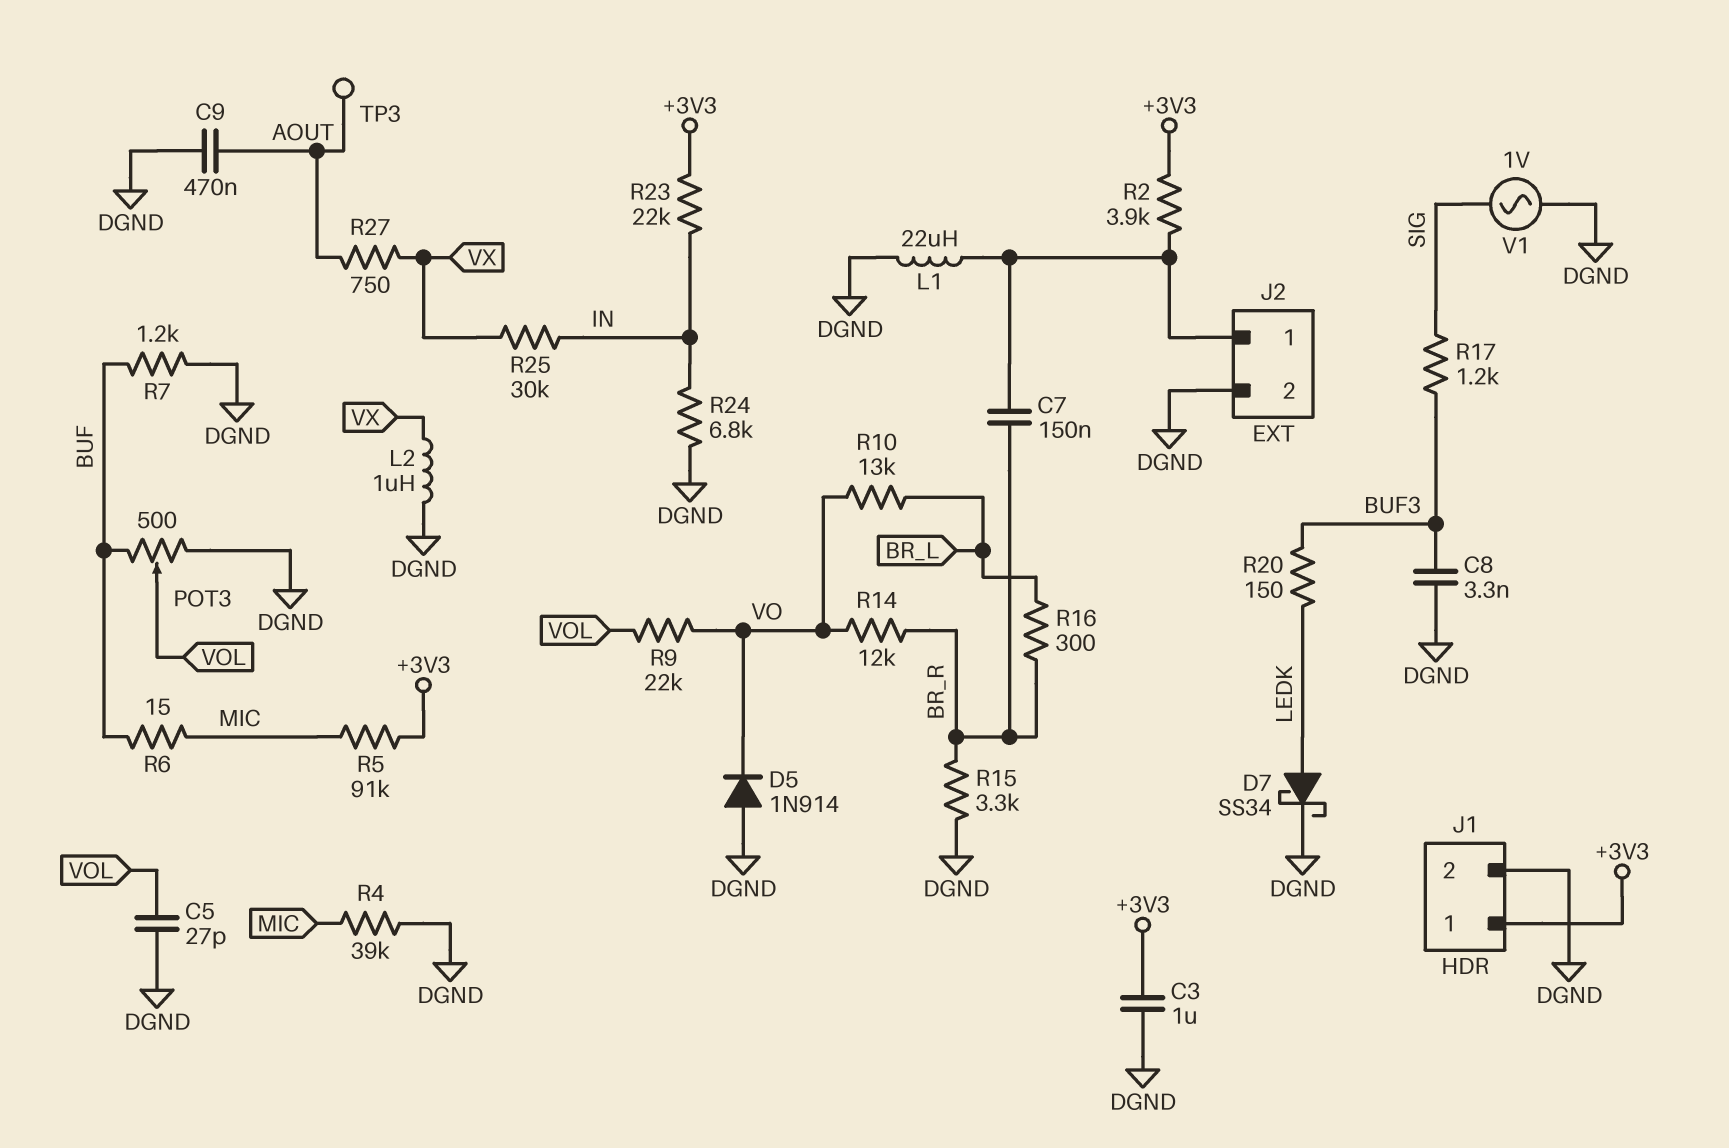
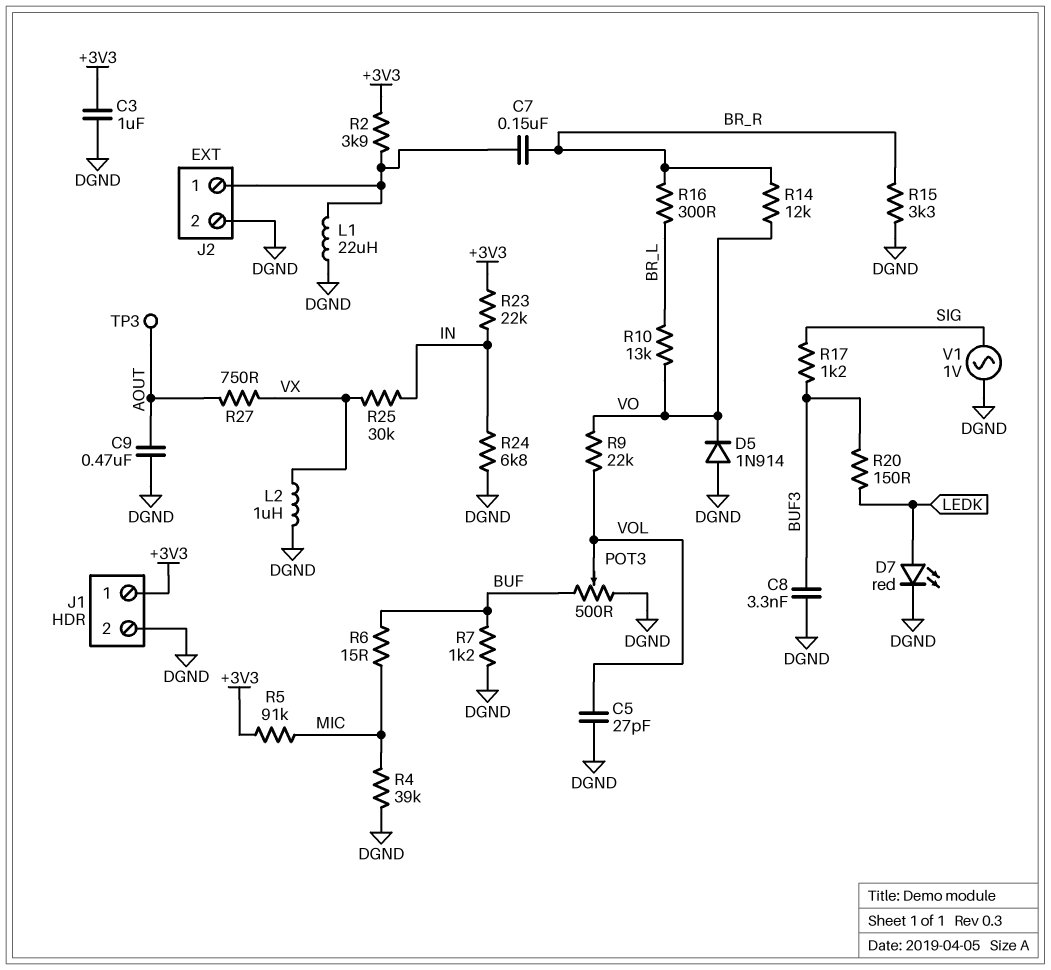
D7: schottky SS34 (A LEDK, K DGND) -> LED red (A LEDK, K DGND)

